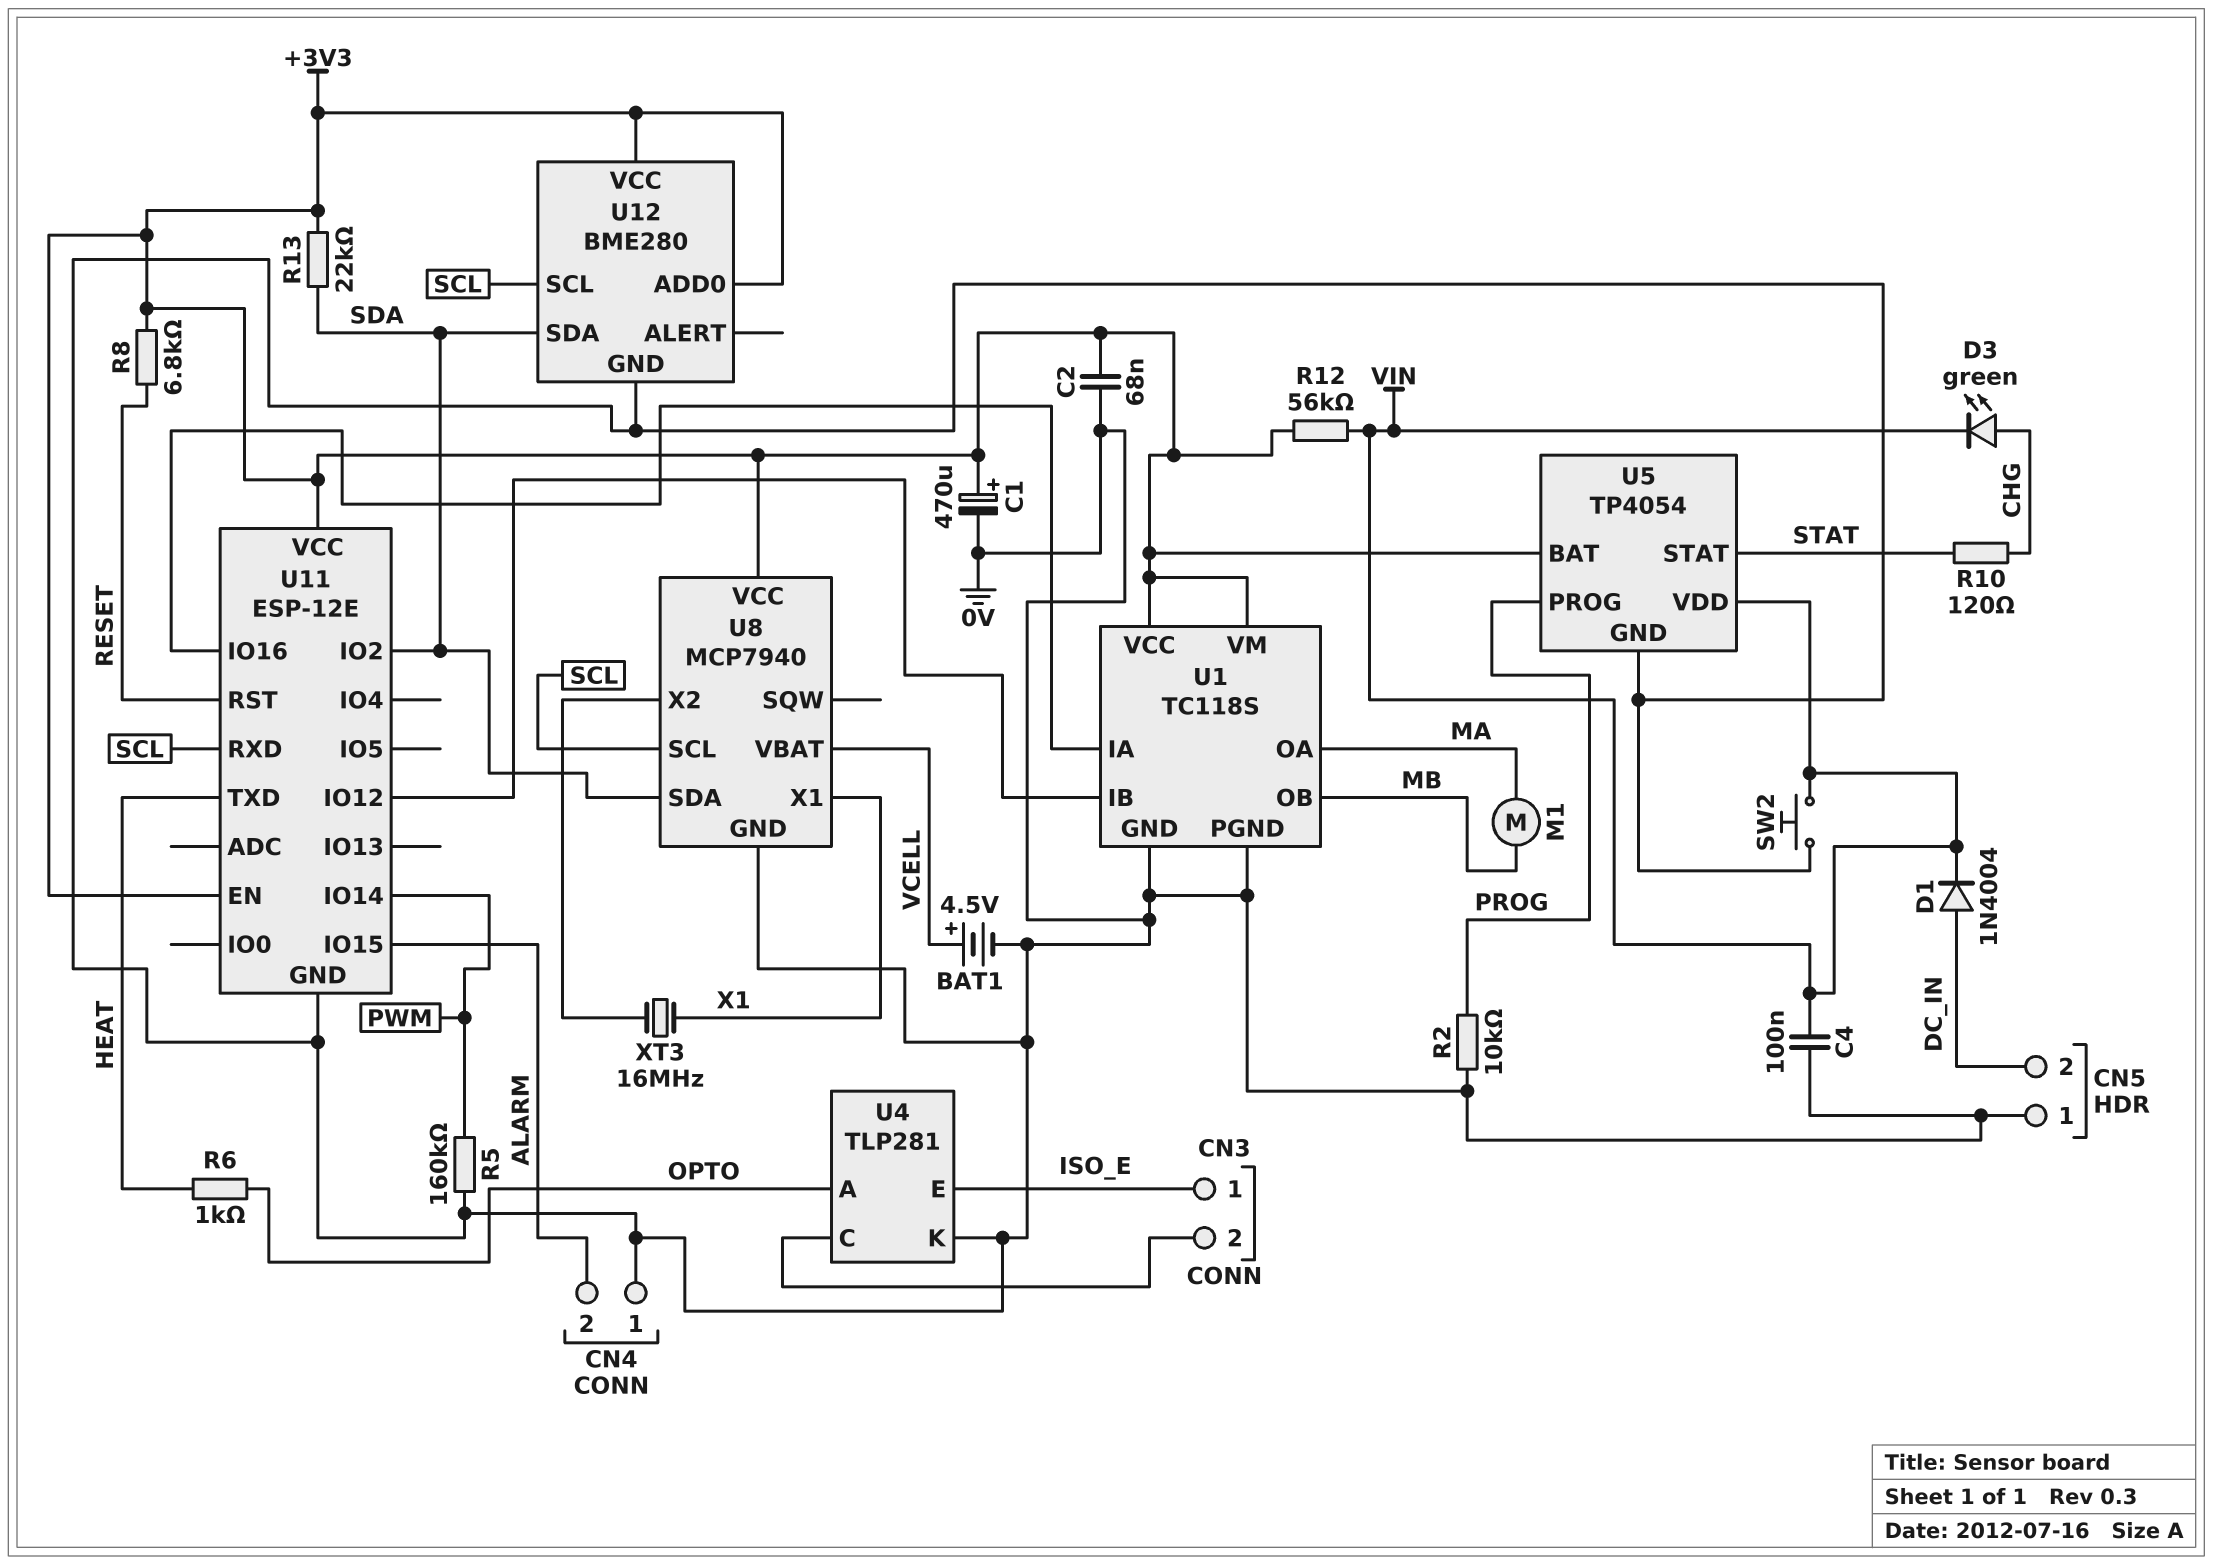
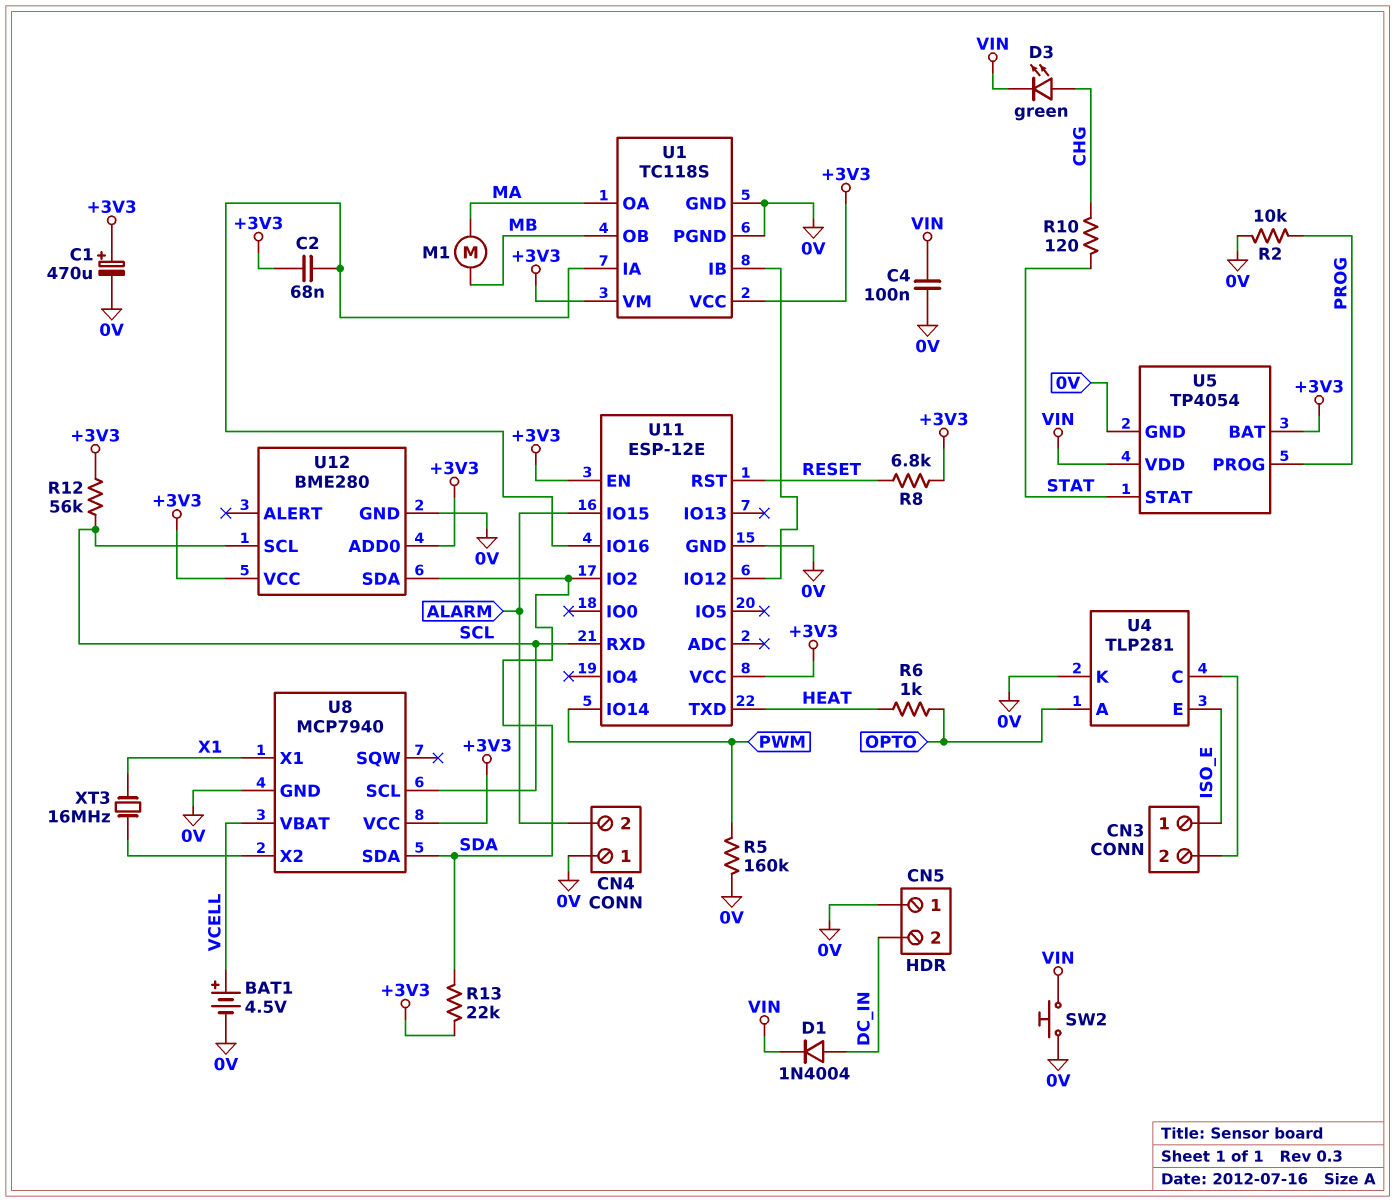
C2: 68nF (+3V3, 0V) -> 68nF (+3V3, U1/IA)
R12: 56k (+3V3, VIN) -> 56k (+3V3, SCL)

